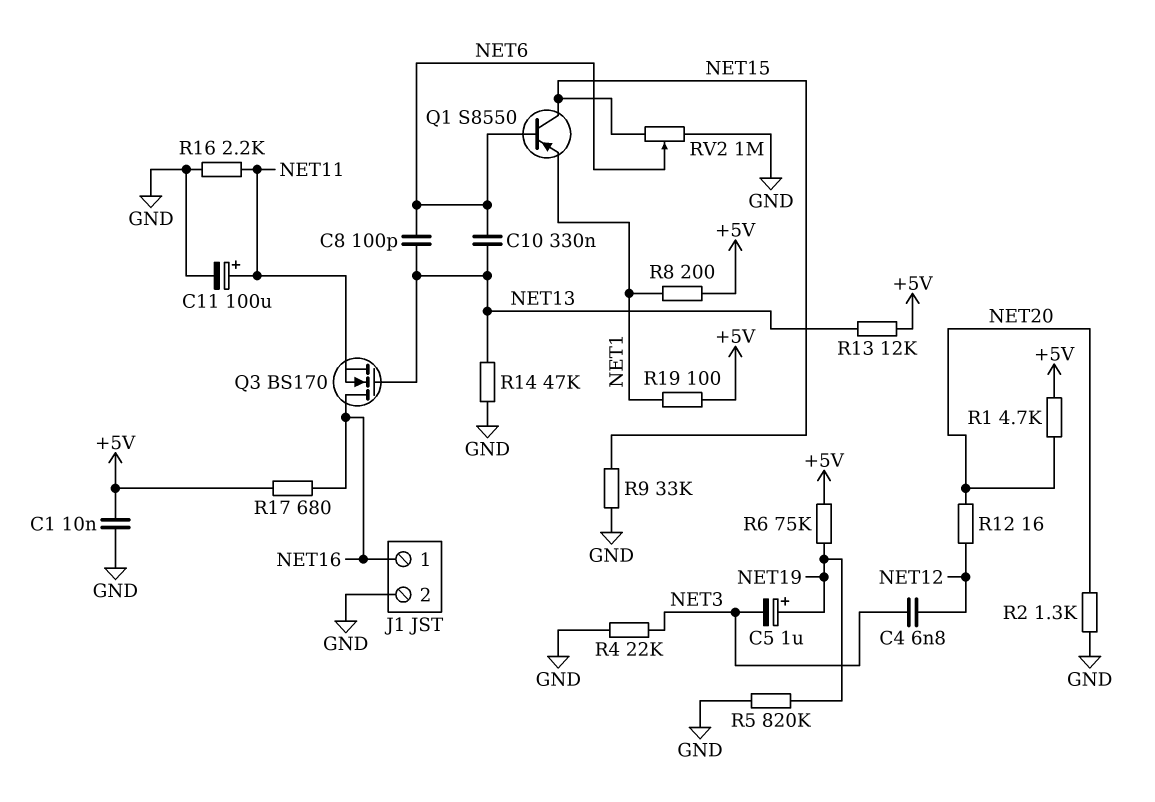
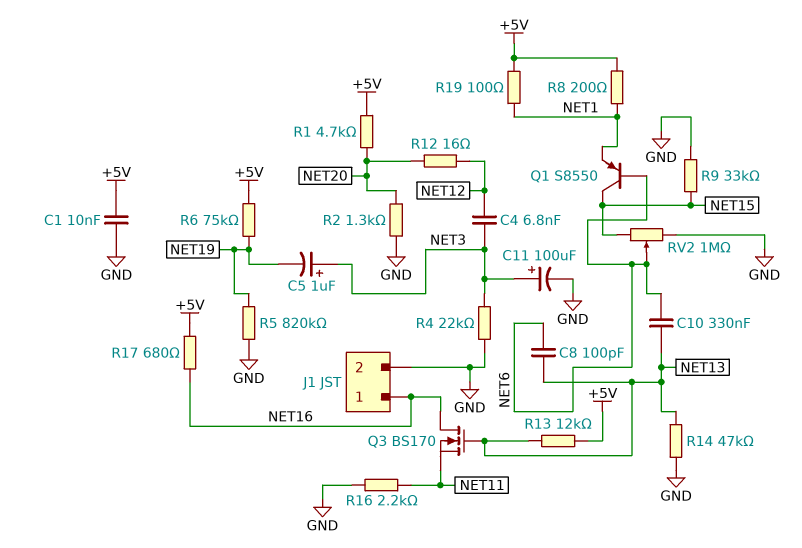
C5: 1uF (plus NET19, minus NET3) -> 1uF (plus NET3, minus NET19)
C11: 100uF (plus NET11, minus GND) -> 100uF (plus NET3, minus GND)

